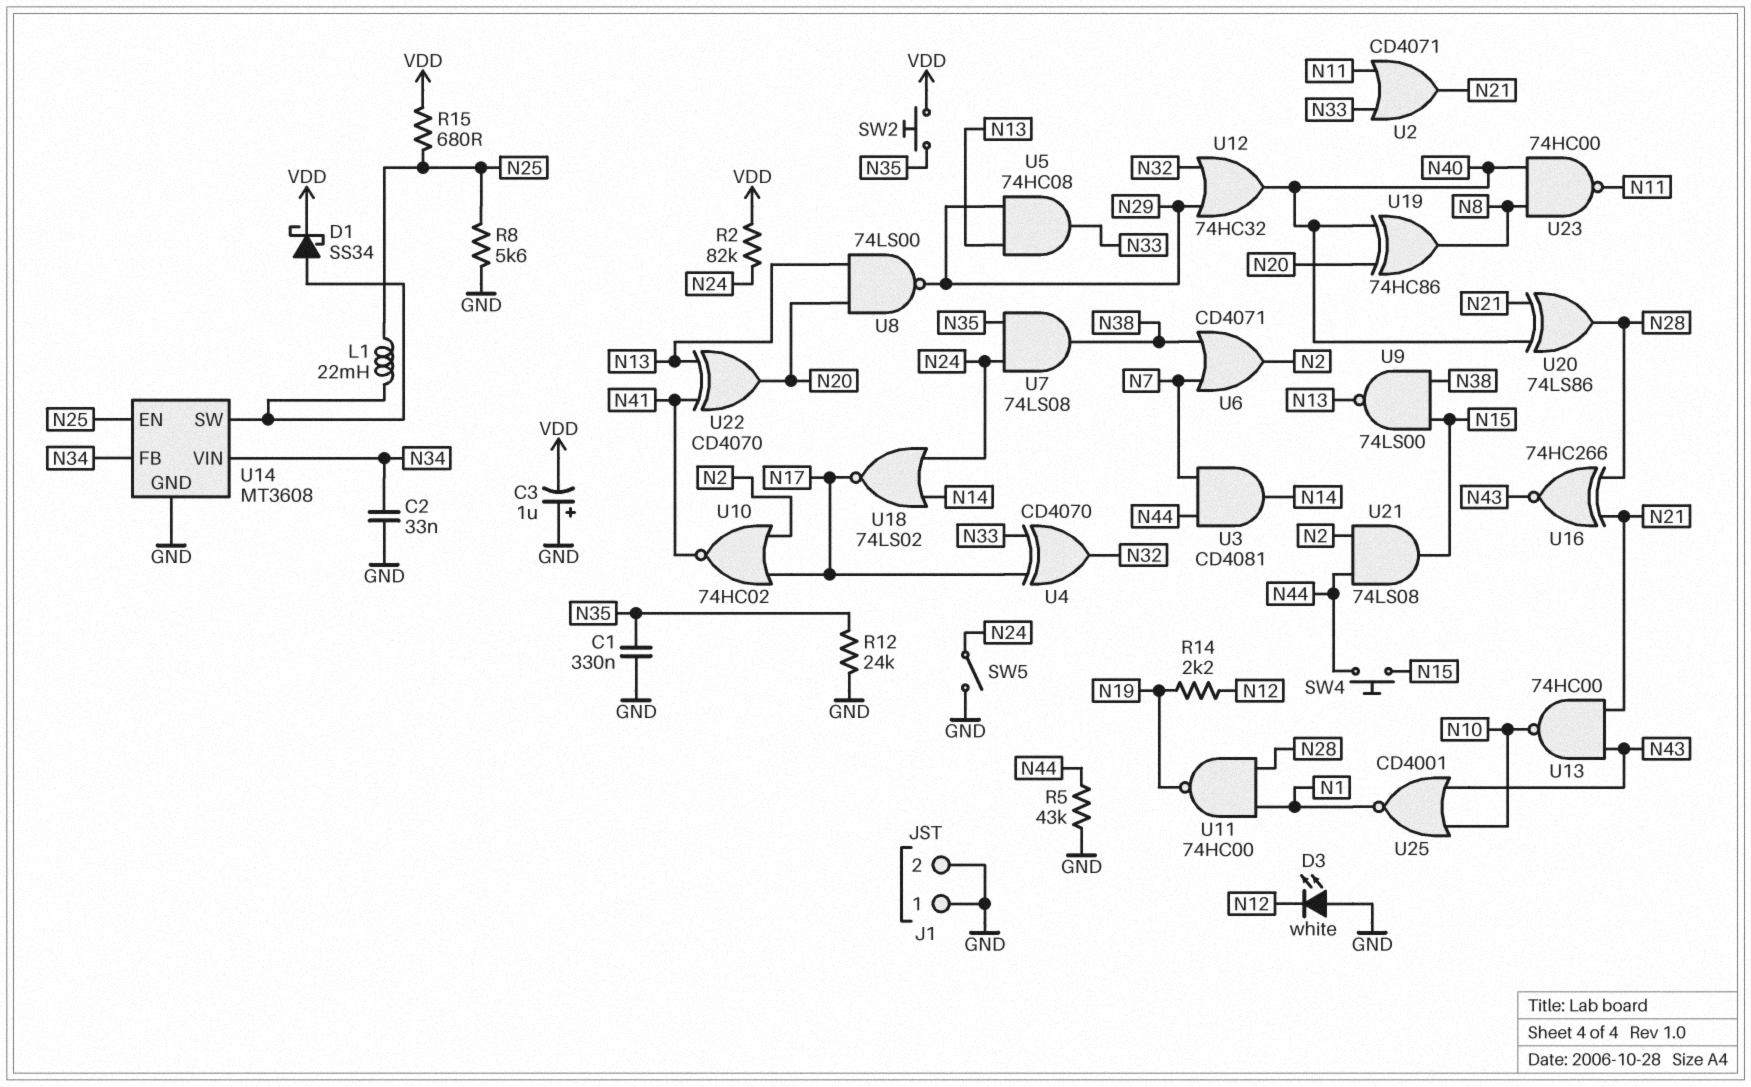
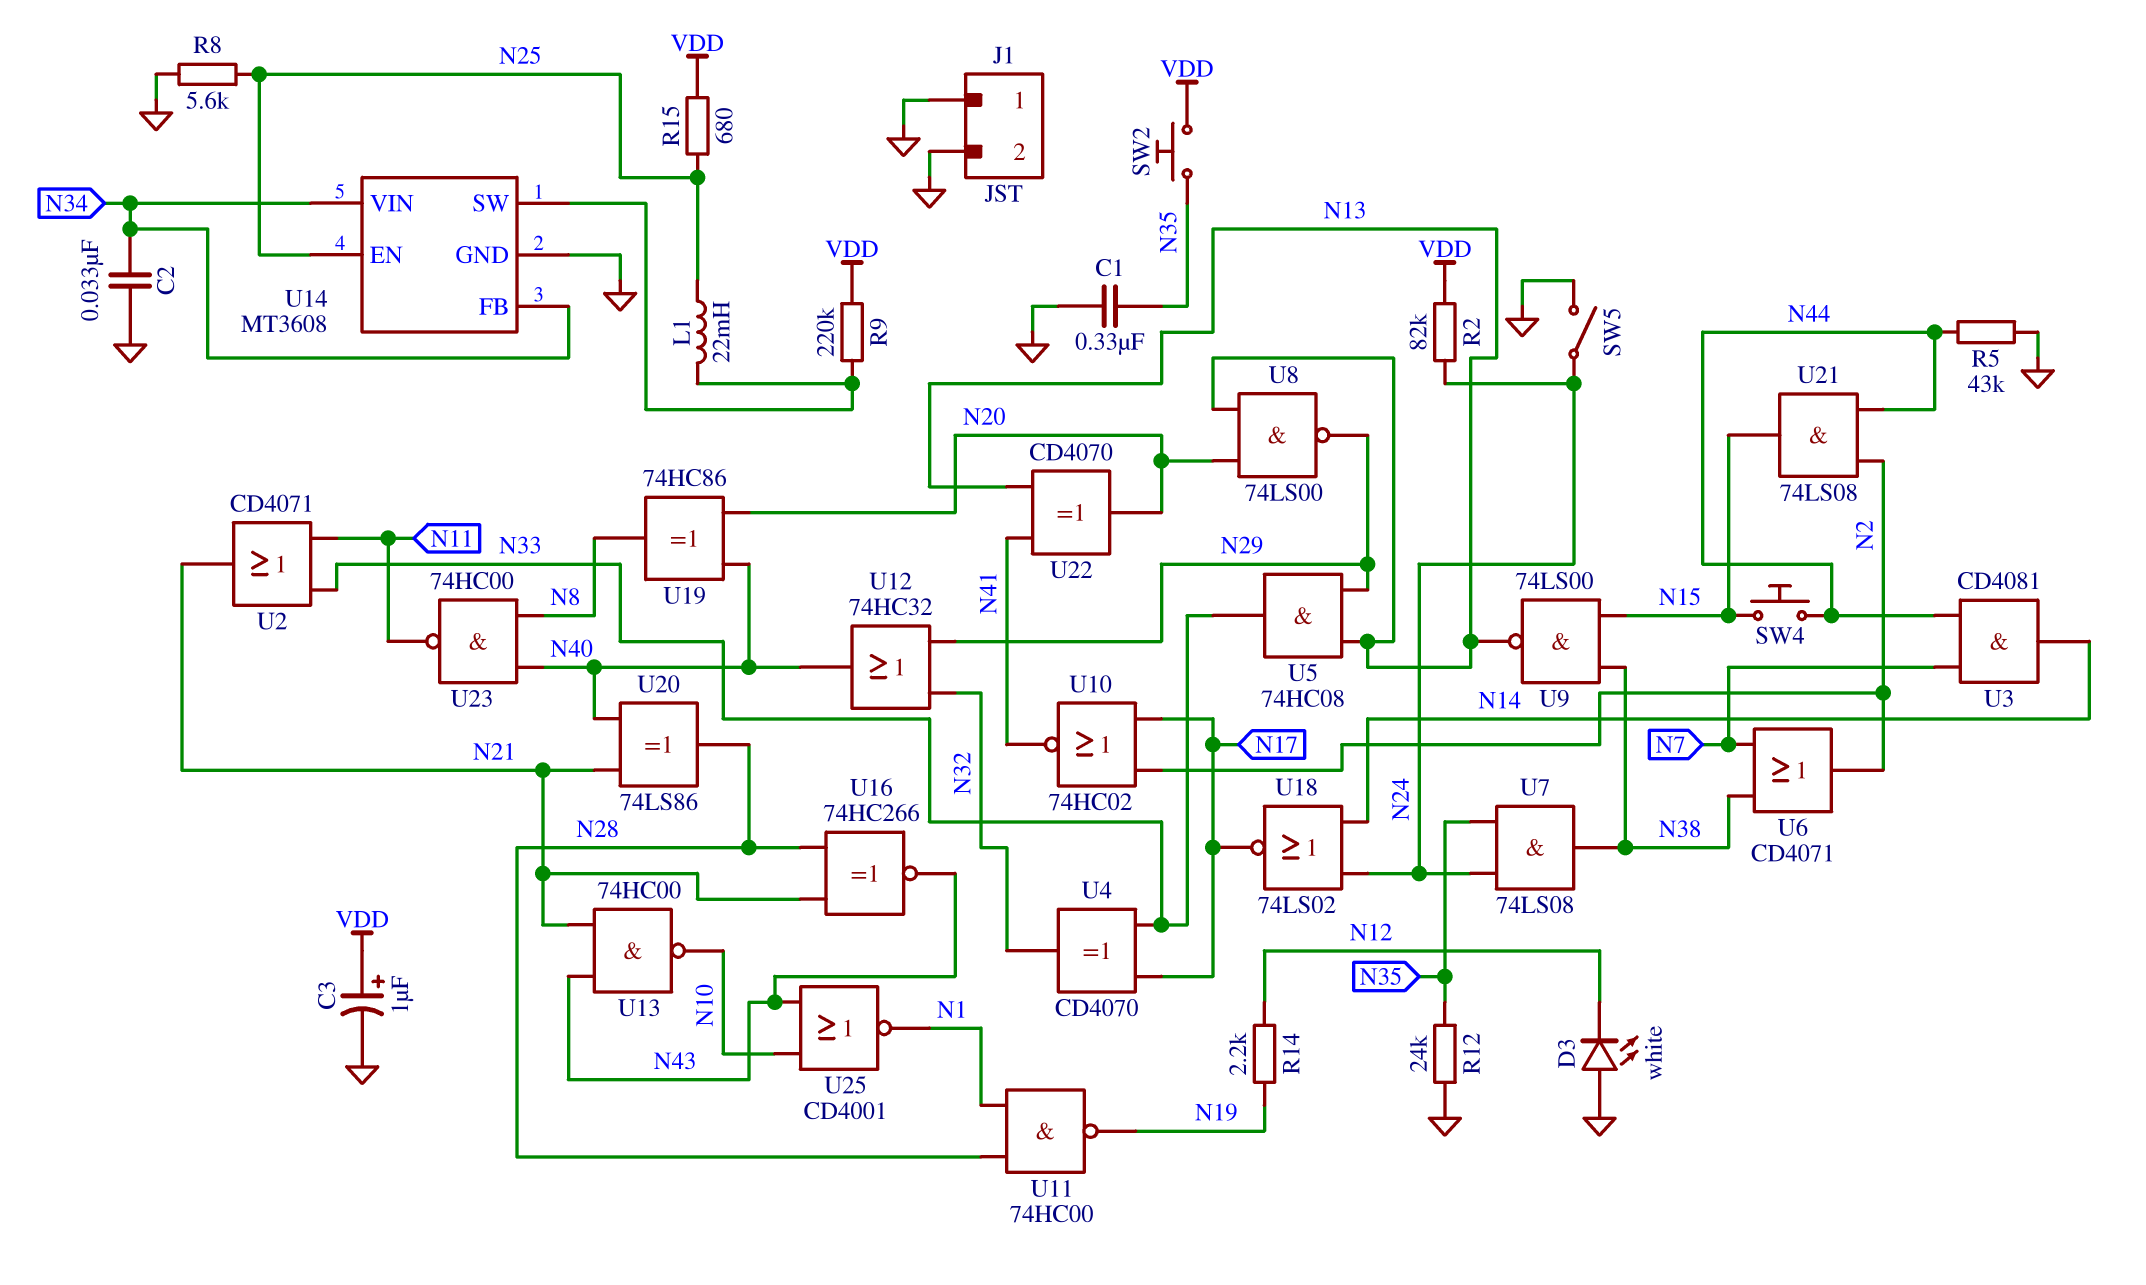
C3: 1uF (plus GND, minus VDD) -> 1uF (plus VDD, minus GND)
D1: schottky SS34 (A U14/SW, K VDD) -> none
R9: none -> 220k (U14/SW, VDD)

